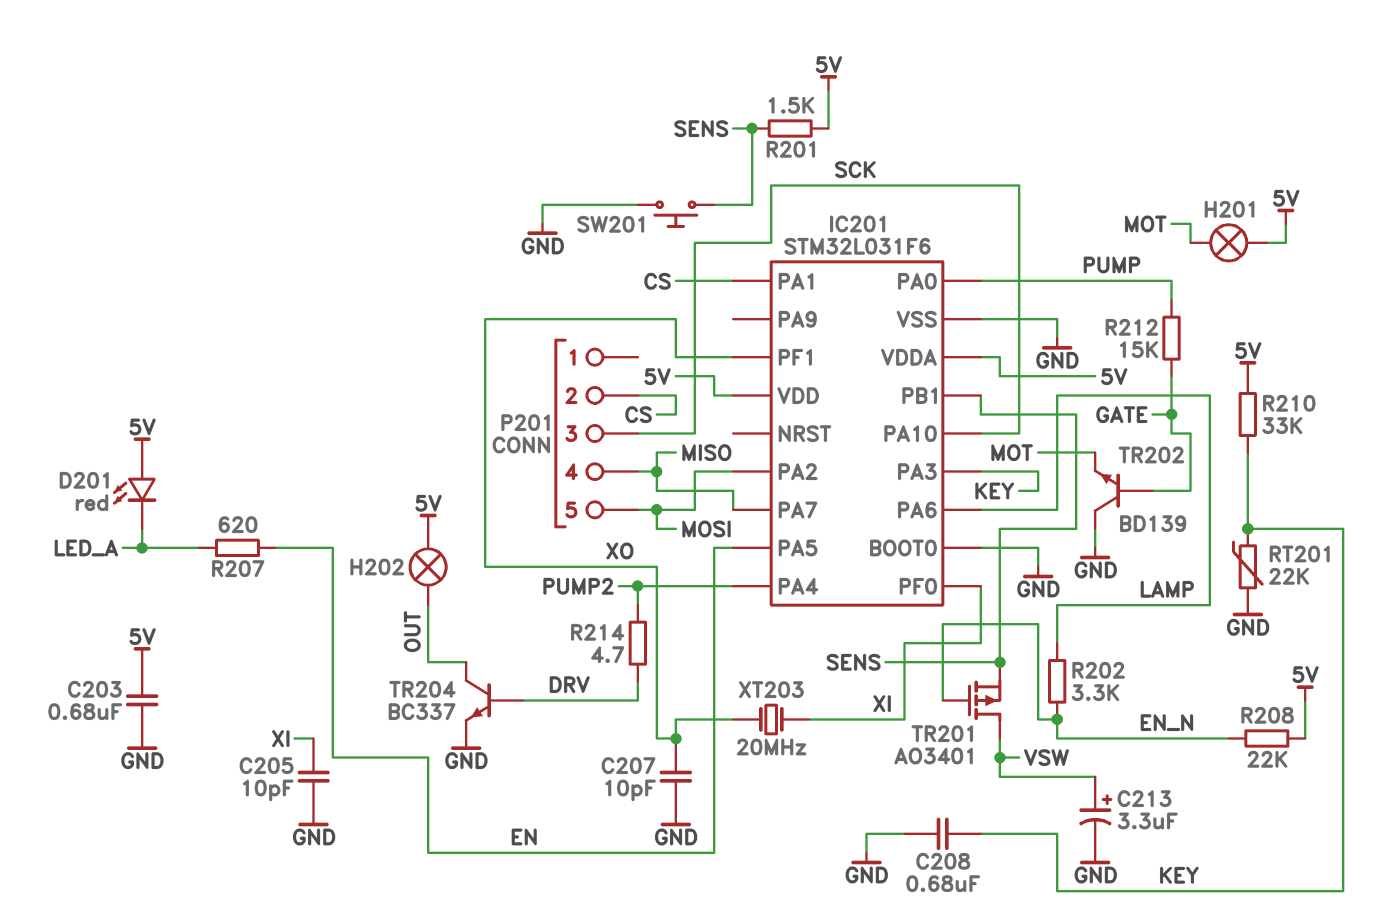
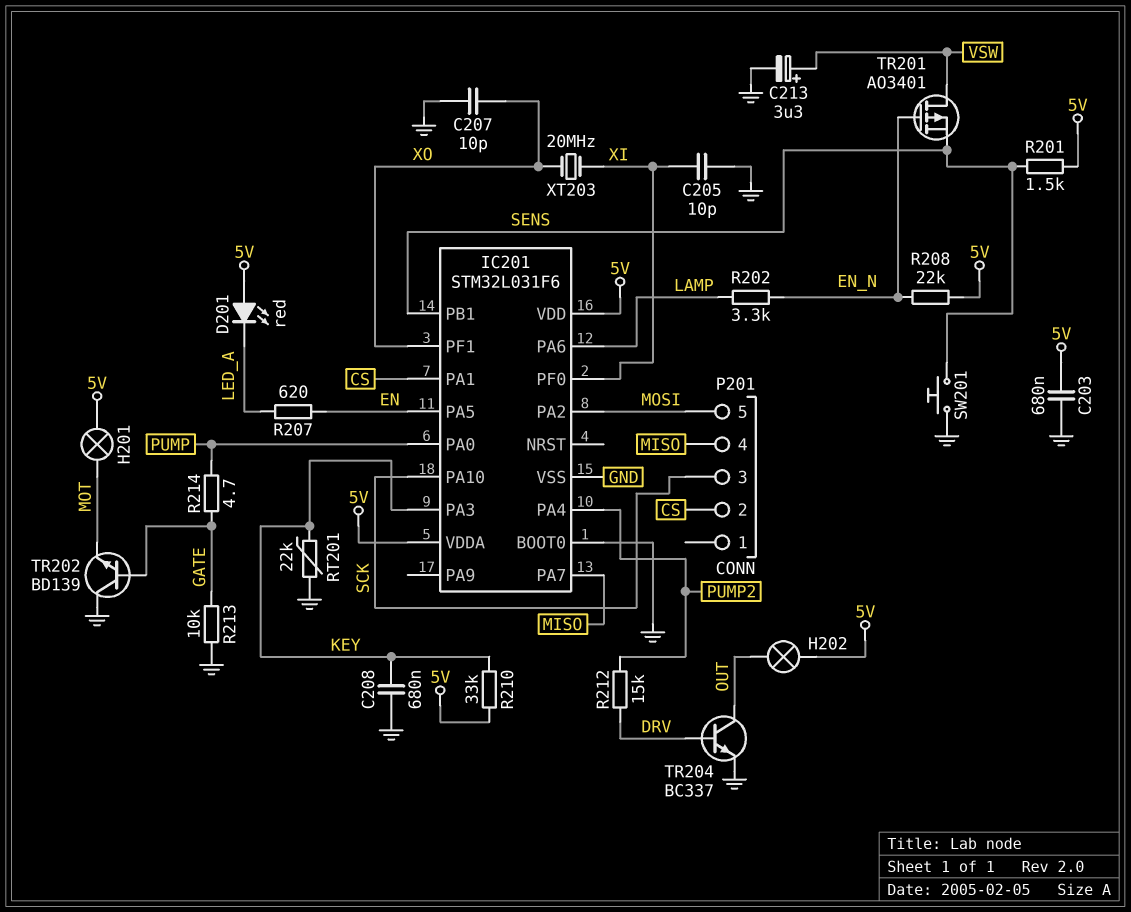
R212: 15k (GATE, PUMP) -> 15k (DRV, PUMP2)
R213: none -> 10k (GATE, GND)
R214: 4.7 (DRV, PUMP2) -> 4.7 (GATE, PUMP)

